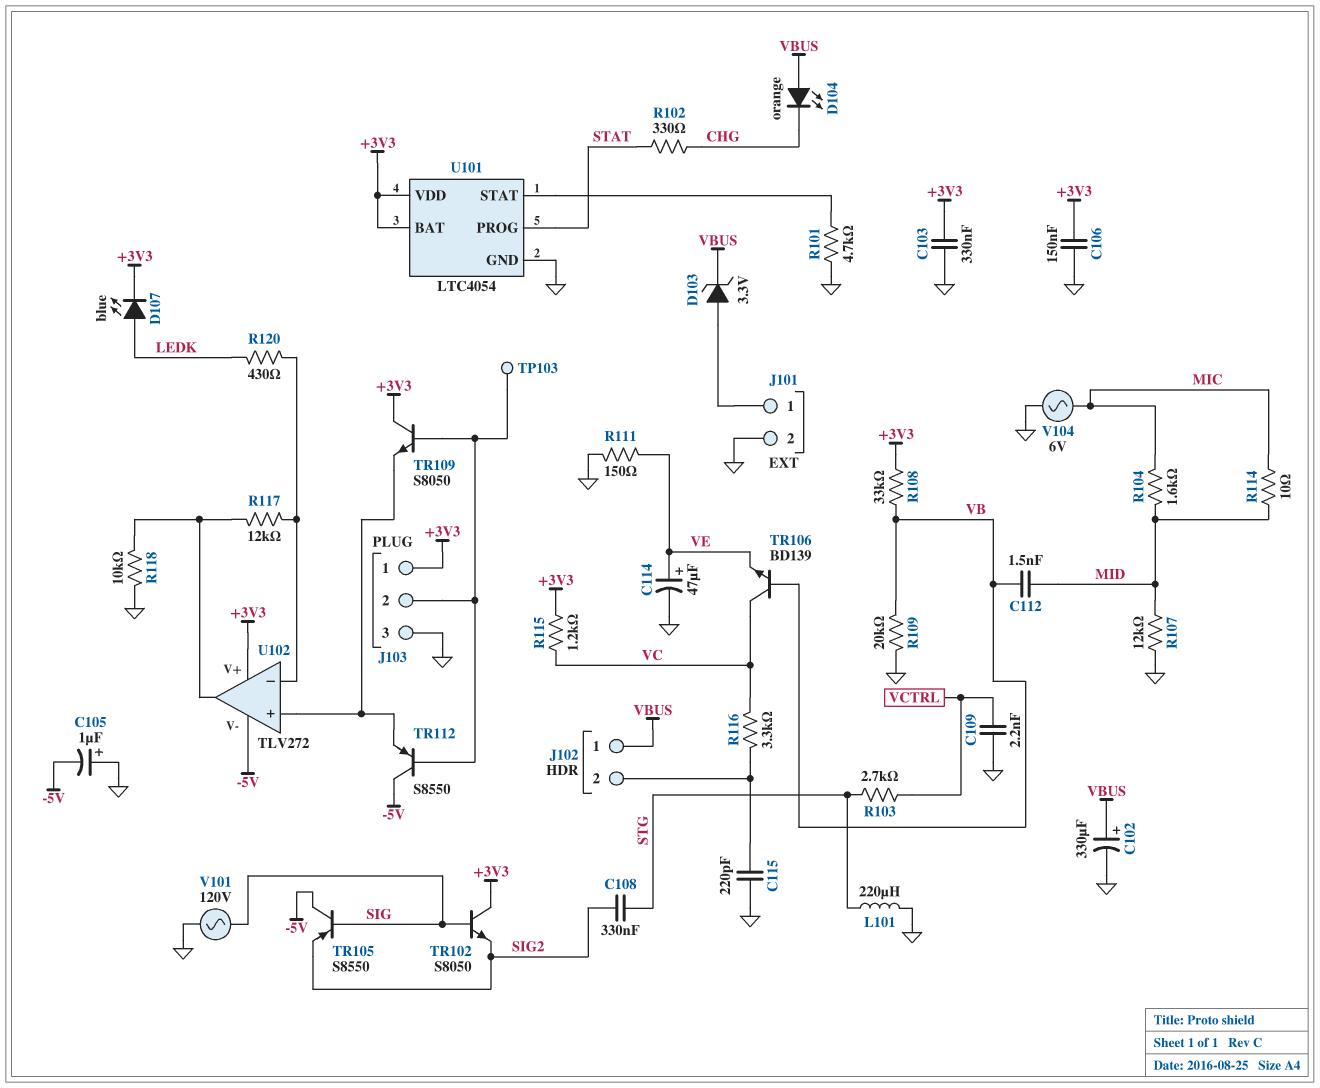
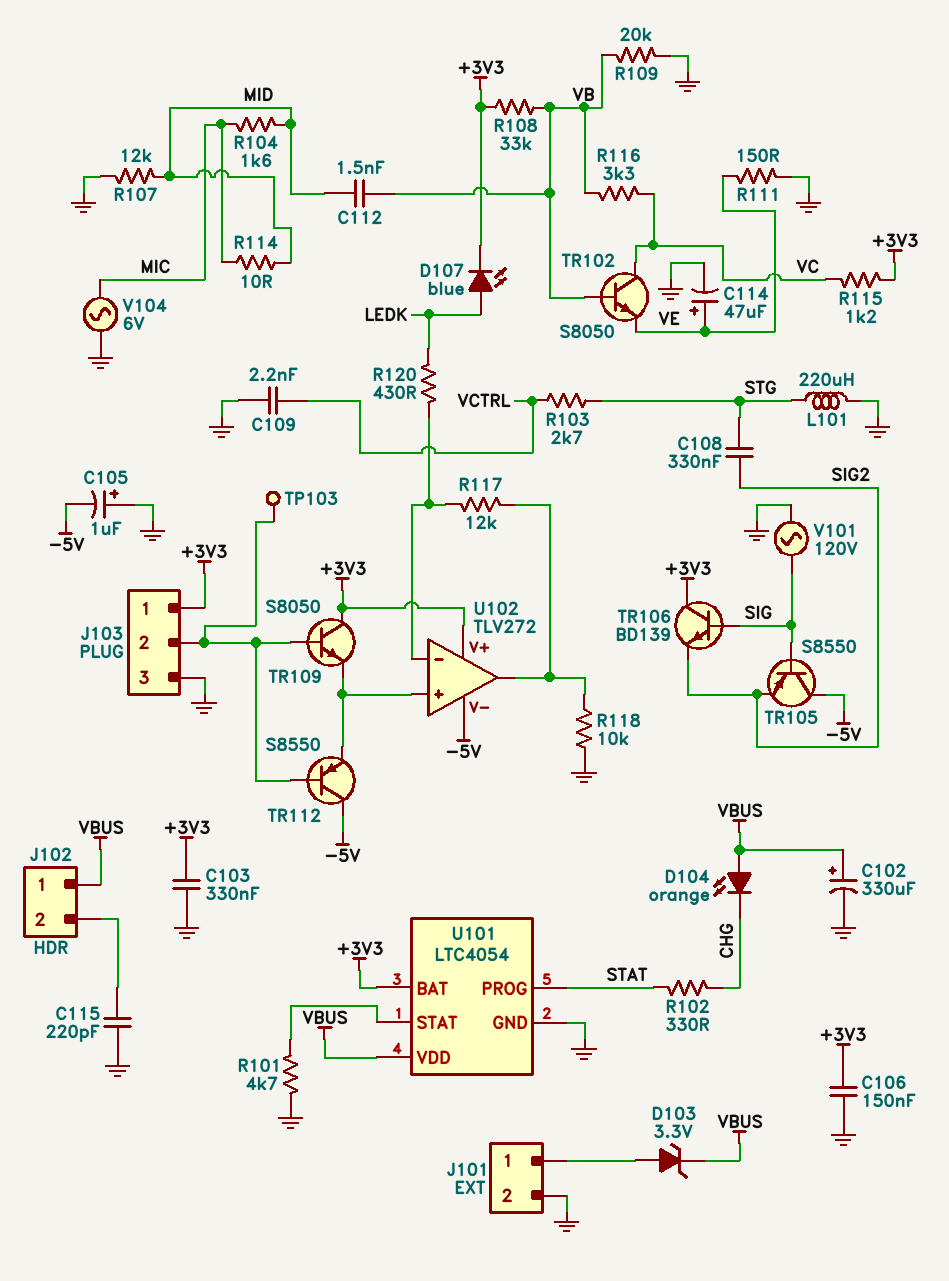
R116: 3.3k (J102/2, VC) -> 3.3k (VB, VC)
TR102: NPN S8050 (B SIG, C +3V3, E SIG2) -> NPN S8050 (B VB, C VC, E VE)
TR106: NPN BD139 (B VB, C VC, E VE) -> NPN BD139 (B SIG, C +3V3, E SIG2)
U101 pin VDD: +3V3 -> VBUS

